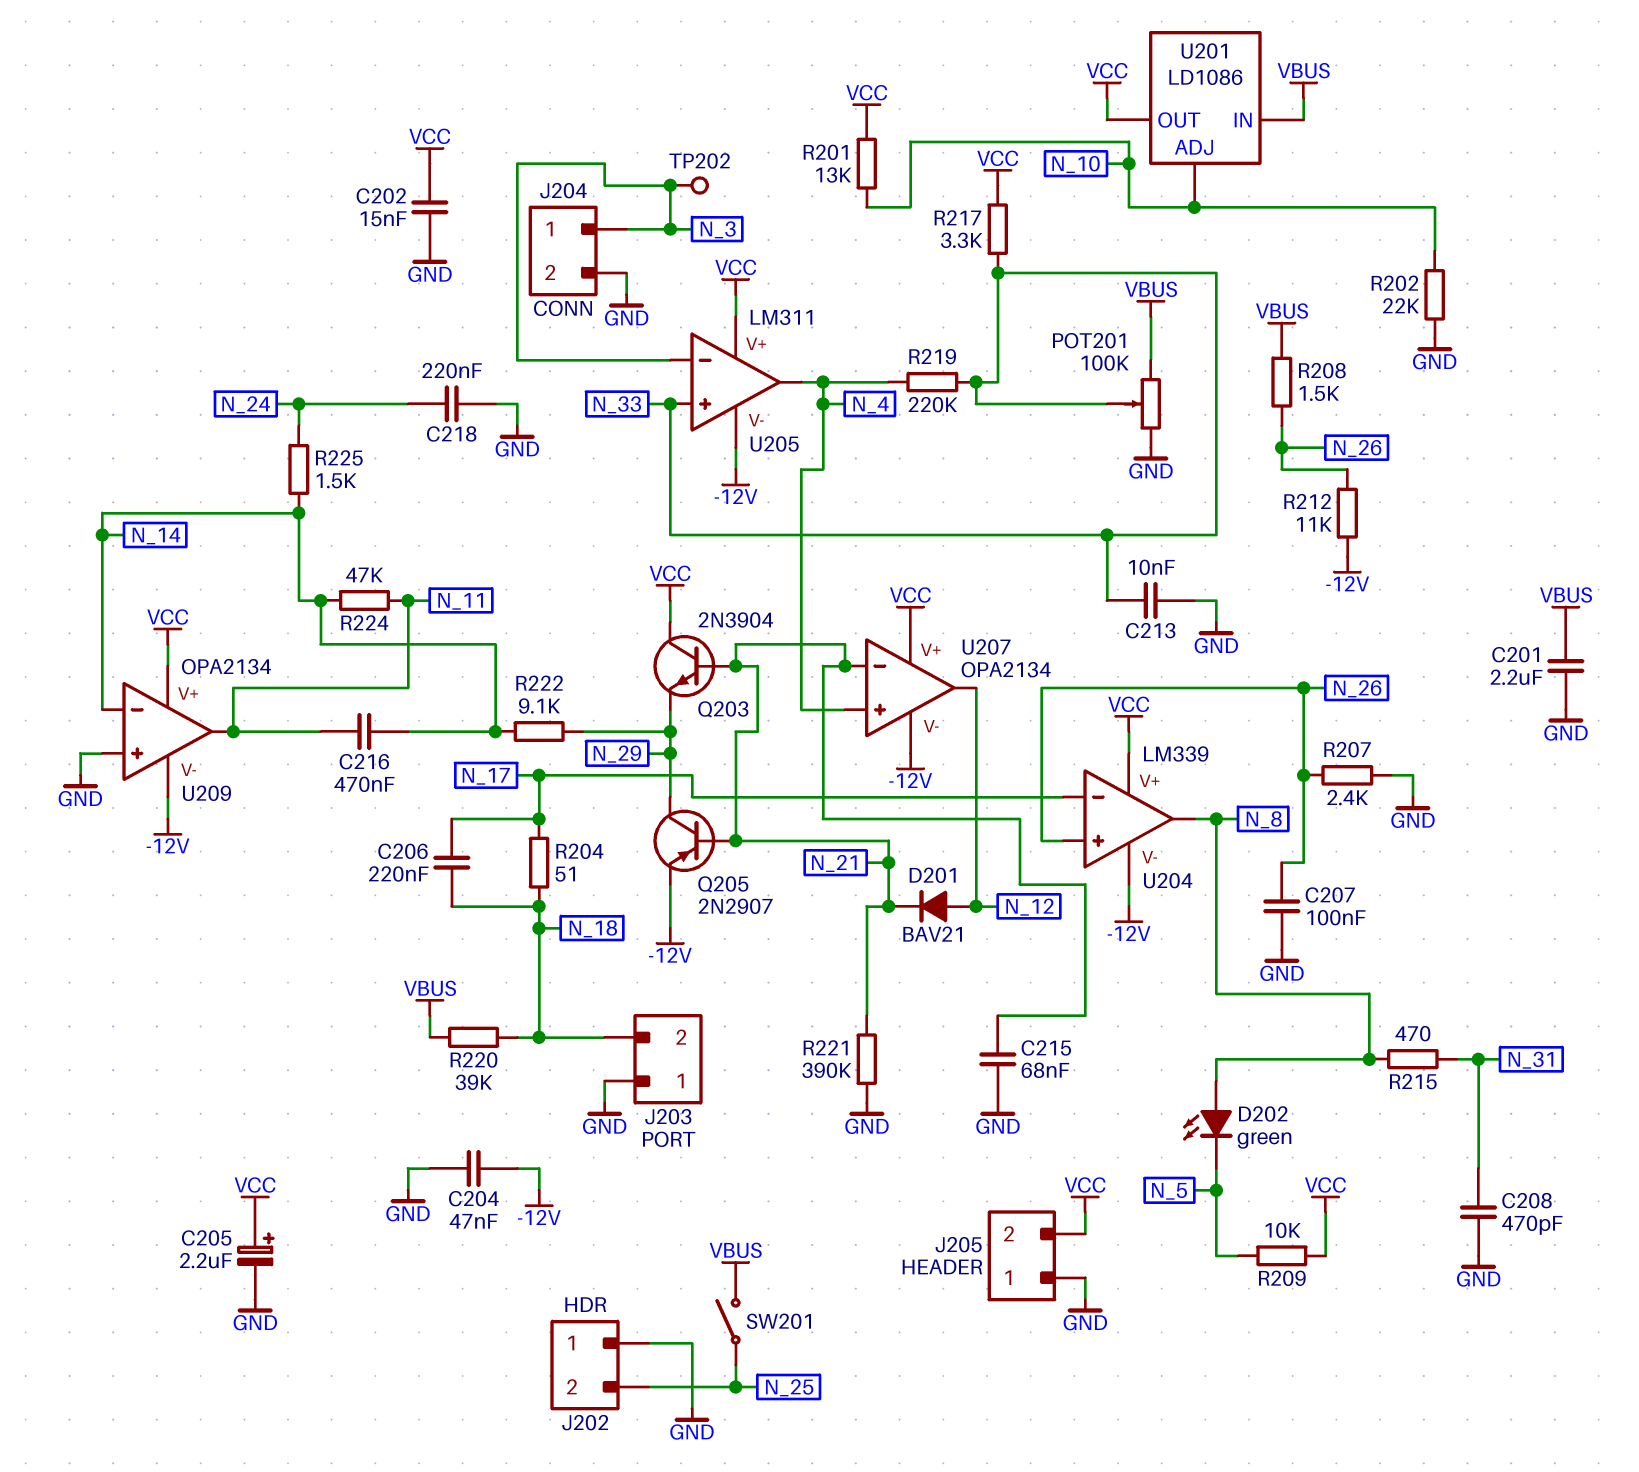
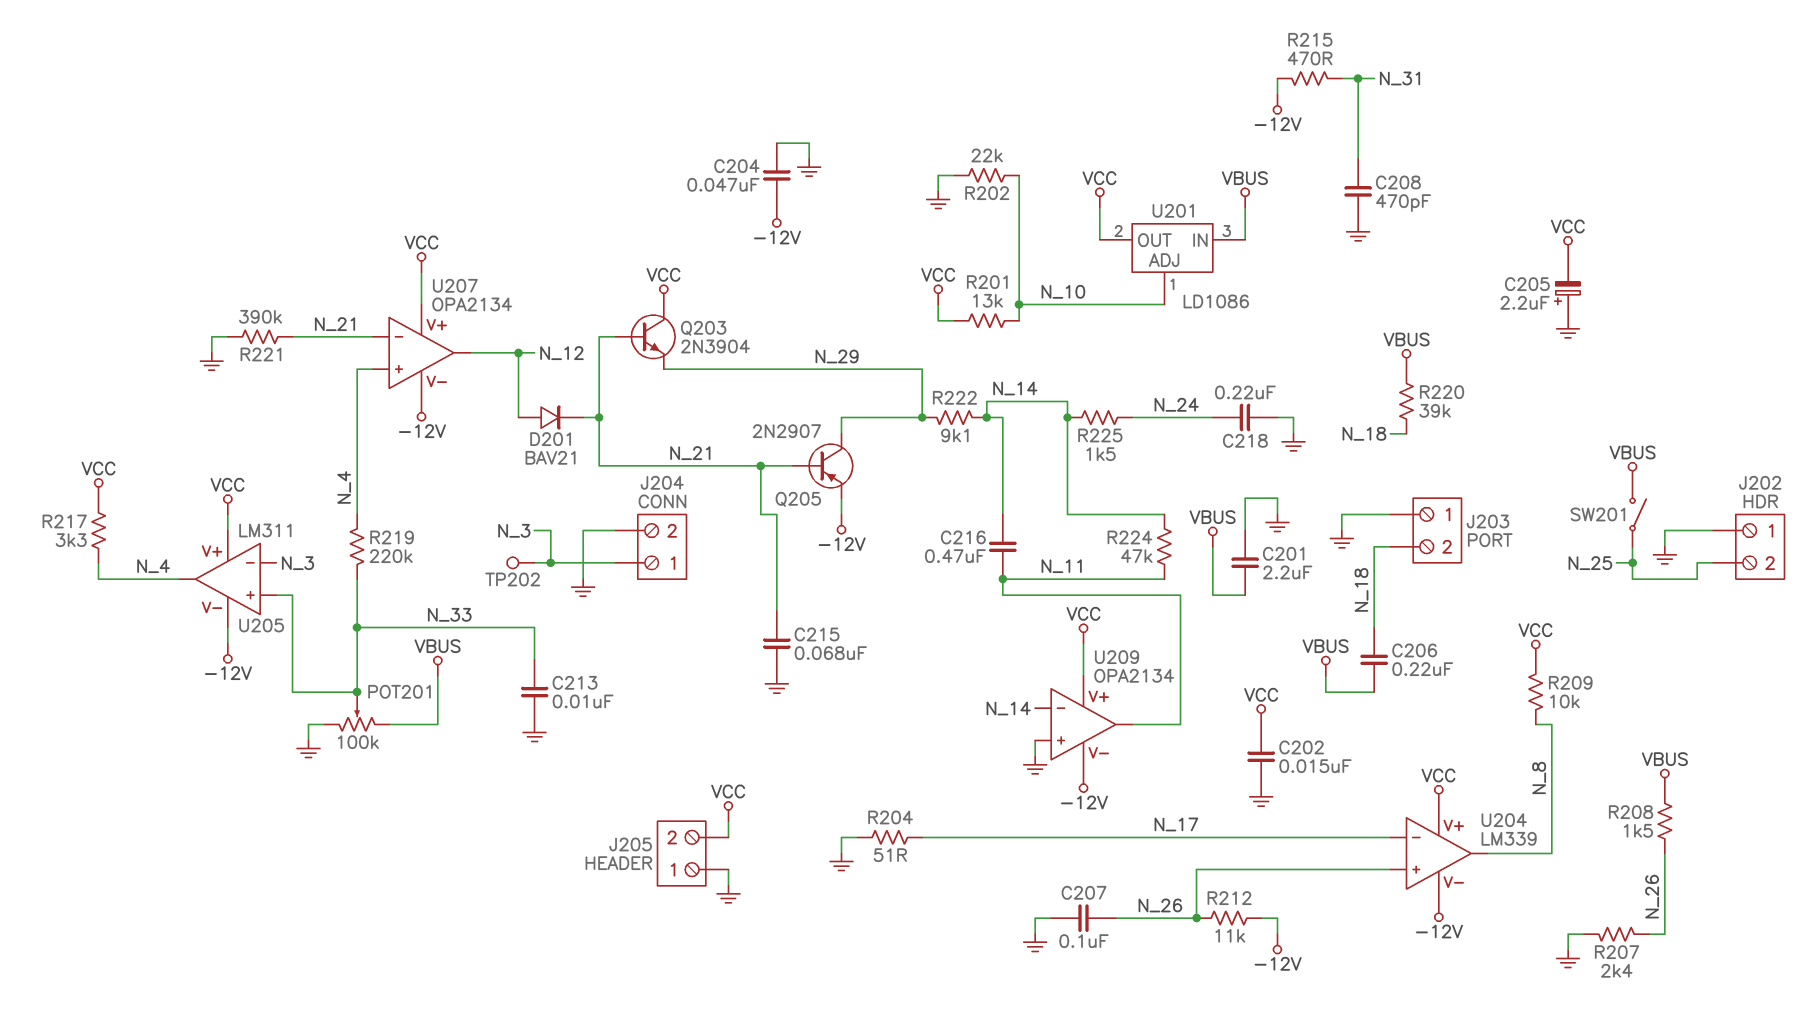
C205: 2.2uF (plus VCC, minus GND) -> 2.2uF (plus GND, minus VCC)
C206: 220nF (N_17, N_18) -> 220nF (N_18, VBUS)
D202: LED green (A N_8, K N_5) -> none
R204: 51 (N_17, N_18) -> 51 (GND, N_17)
R209: 10k (N_5, VCC) -> 10k (N_8, VCC)
R215: 470 (N_8, N_31) -> 470 (-12V, N_31)
R217: 3.3k (N_33, VCC) -> 3.3k (N_4, VCC)

